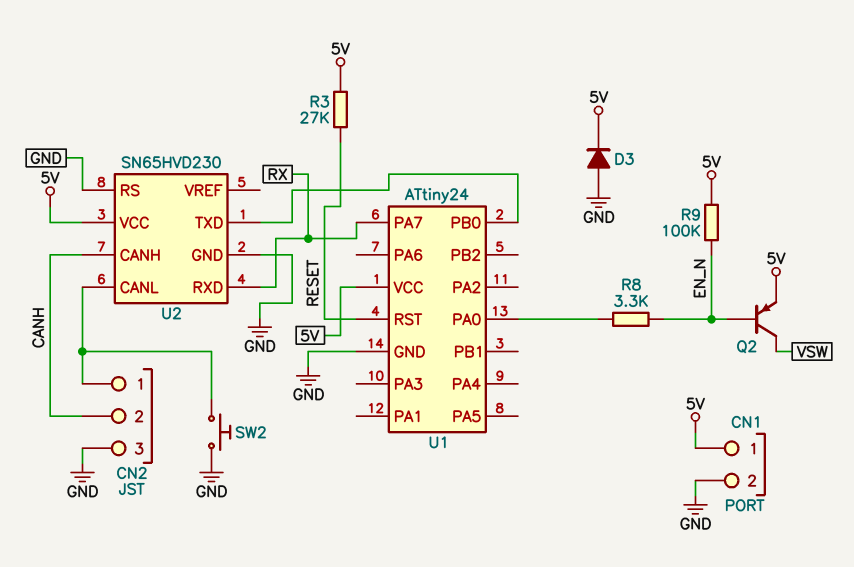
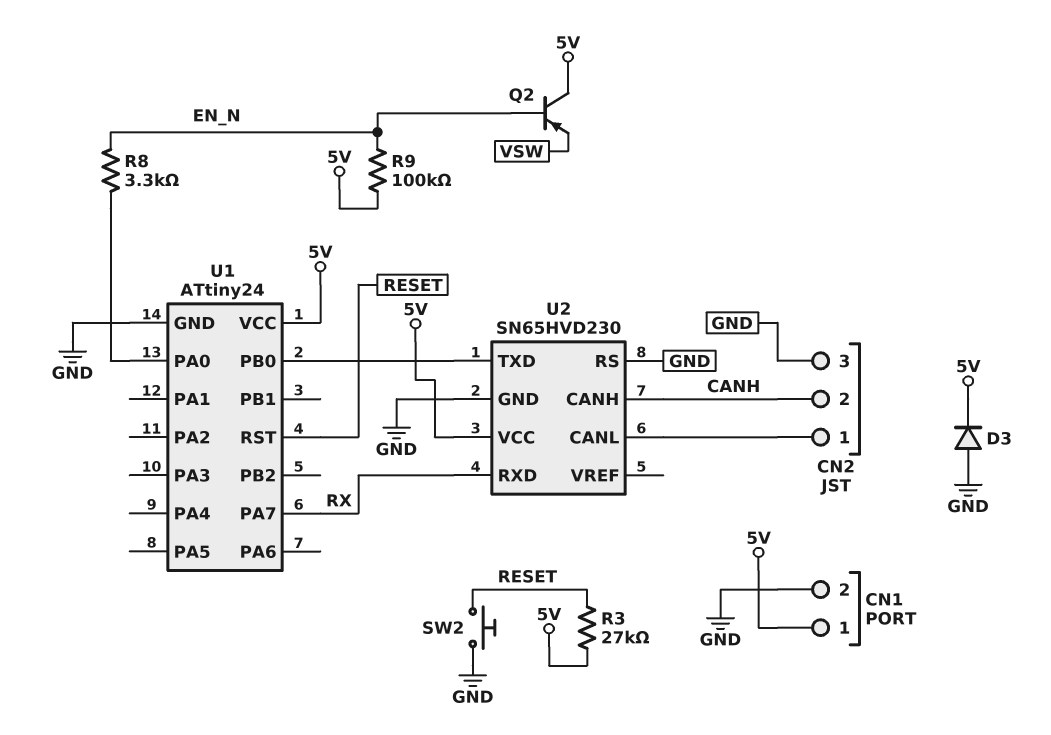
Q2: PNP (B EN_N, C VSW, E 5V) -> PNP (B EN_N, C 5V, E VSW)
SW2: button (CN2/1, GND) -> button (GND, RESET)

